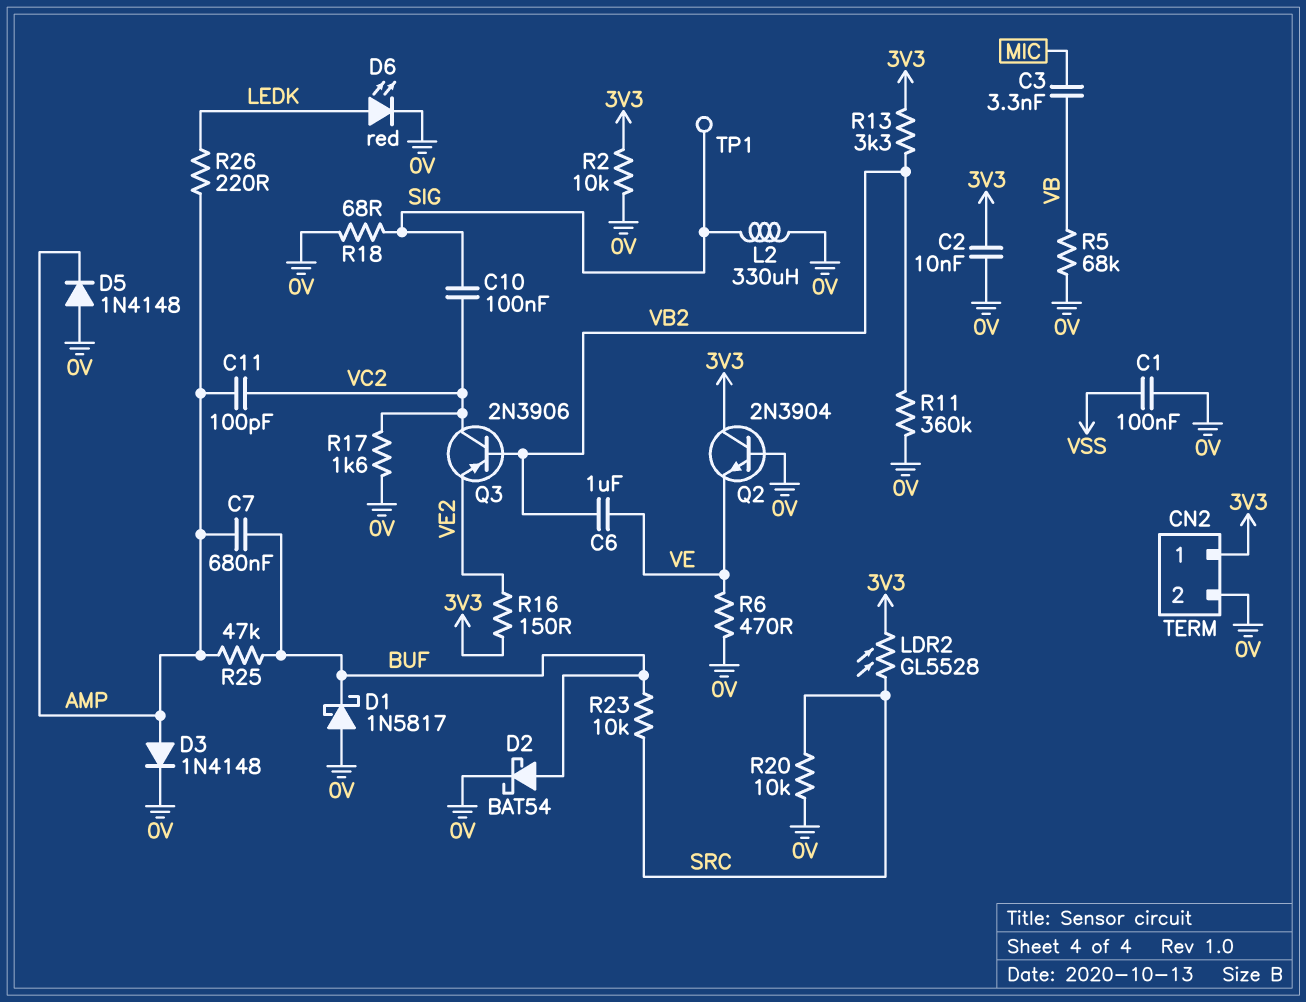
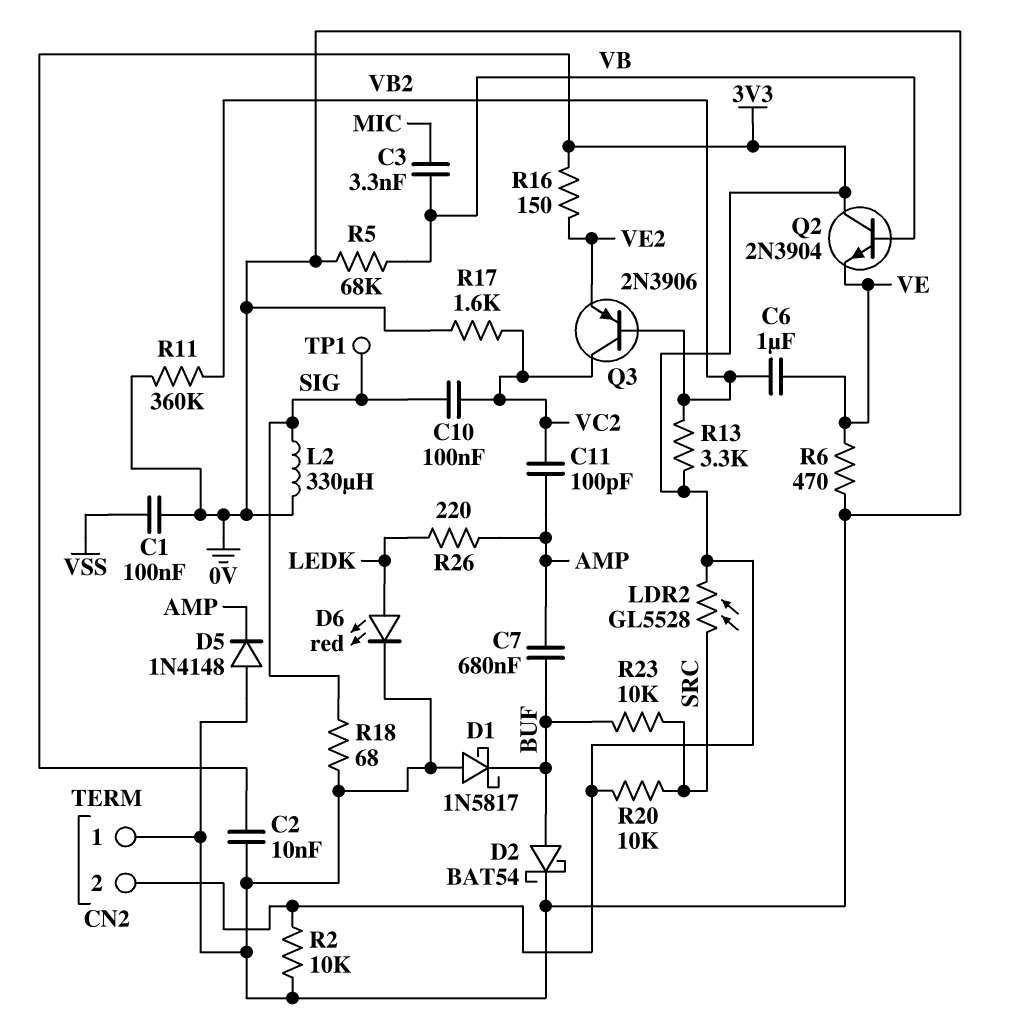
CN2 pin 1: 3V3 -> 0V
CN2 pin 2: 0V -> 3V3
D3: diode 1N4148 (A AMP, K 0V) -> none
Q2: NPN 2N3904 (B 0V, C 3V3, E VE) -> NPN 2N3904 (B VB, C 3V3, E VE)
R20: 10k (0V, SRC) -> 10k (3V3, SRC)
R25: 47k (AMP, BUF) -> none

